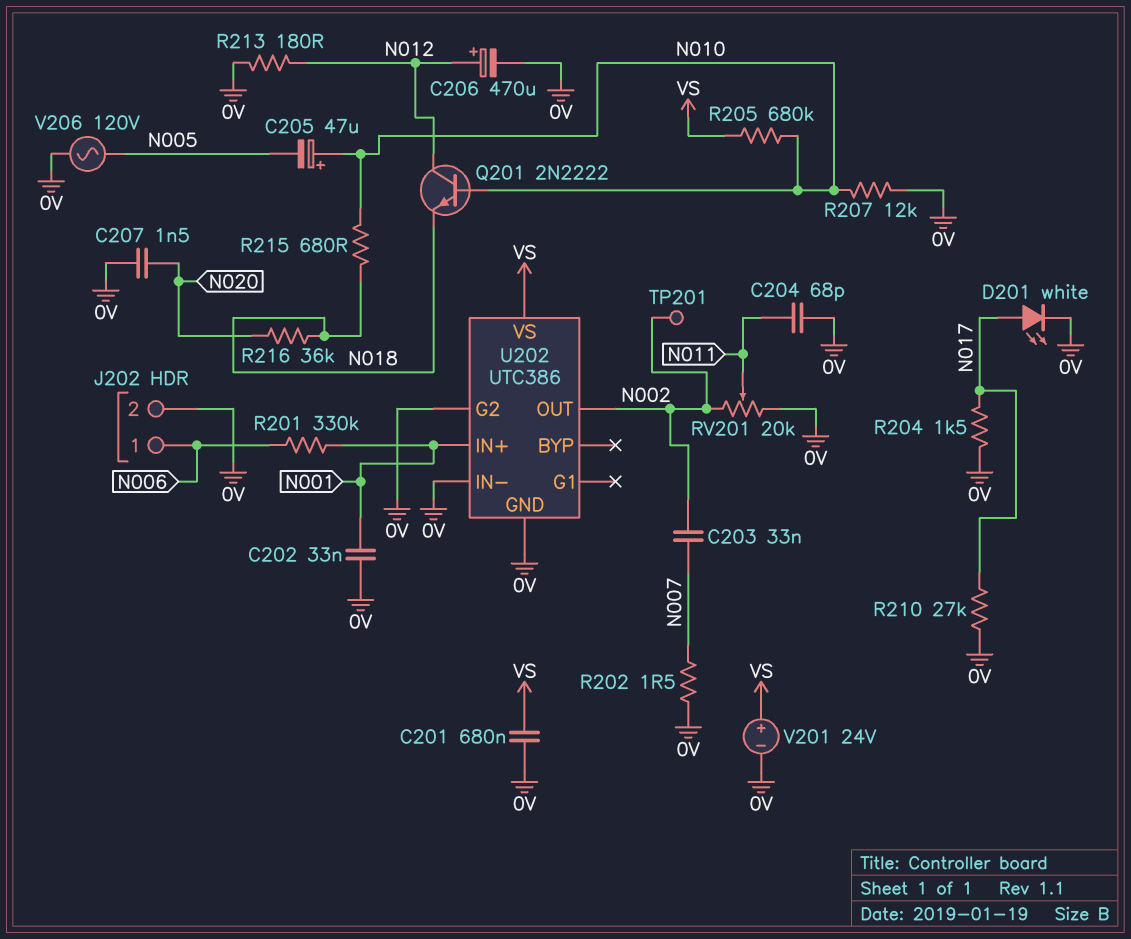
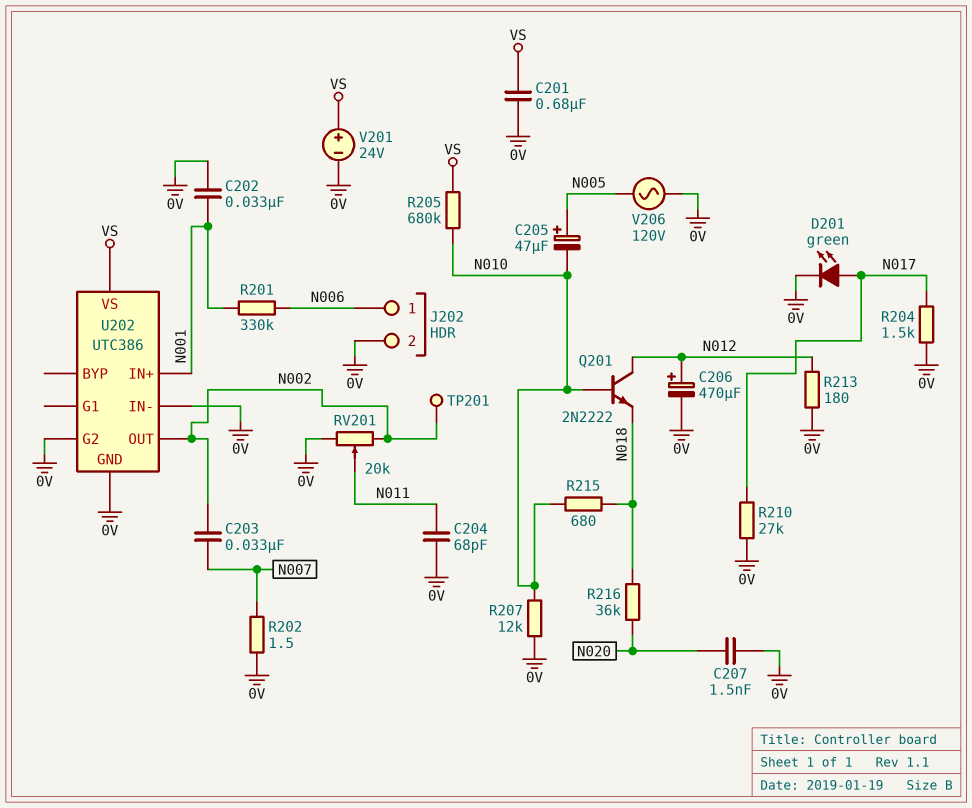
C205: 47uF (plus N010, minus N005) -> 47uF (plus N005, minus N010)
D201: LED white (A N017, K 0V) -> LED green (A N017, K 0V)

